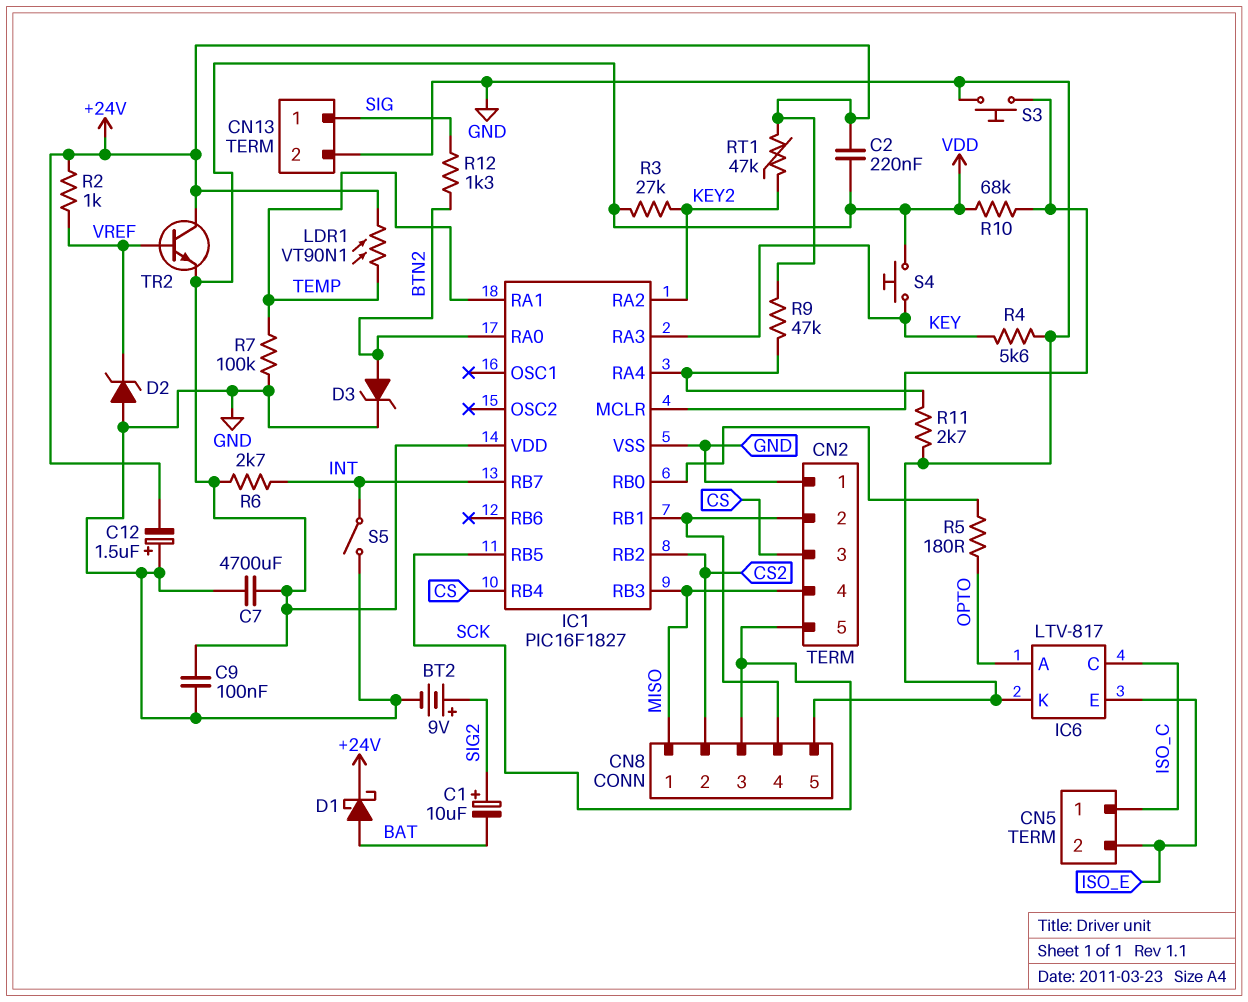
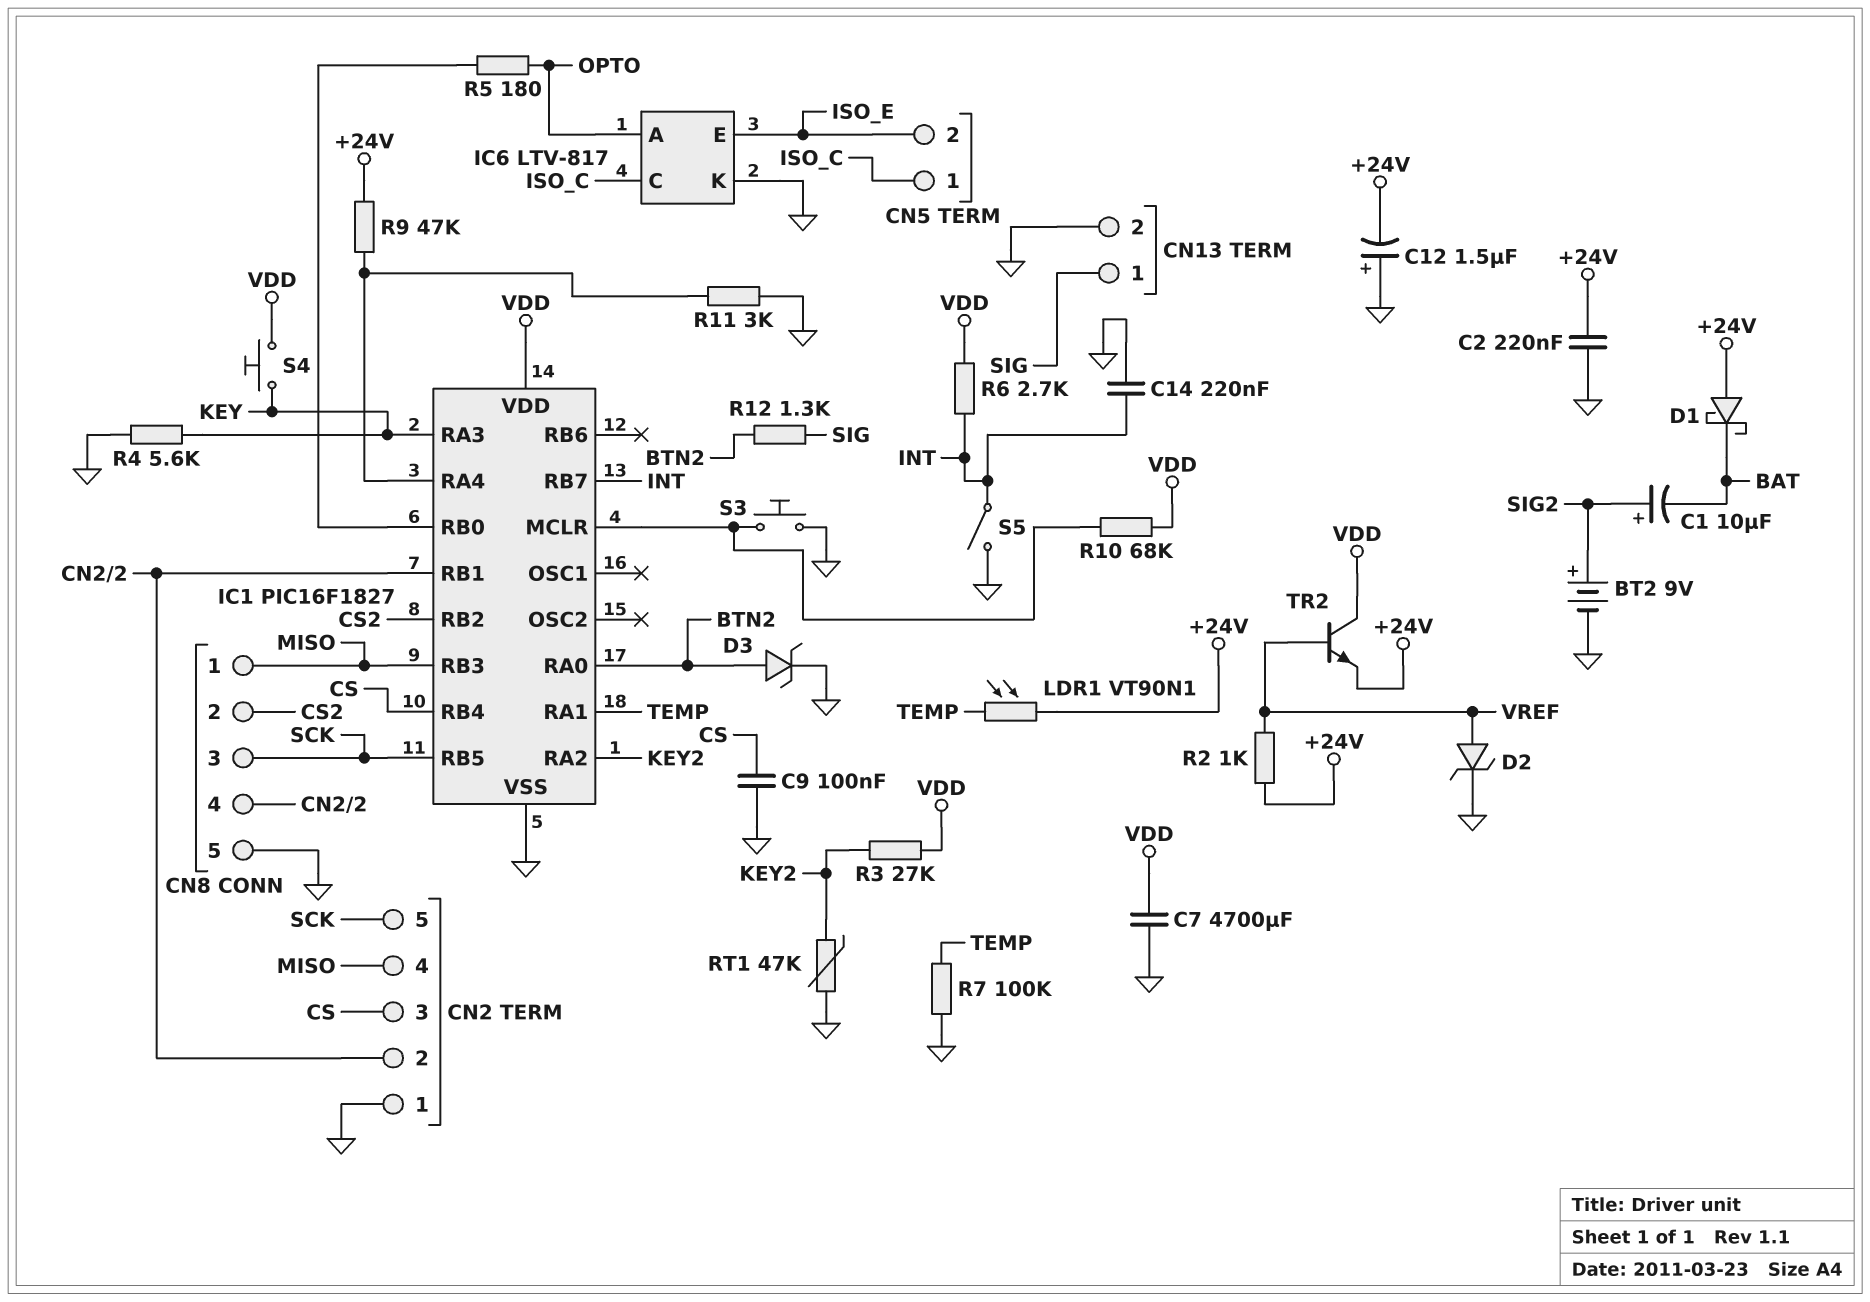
C2: 220nF (+24V, VDD) -> 220nF (+24V, GND)
C9: 100nF (GND, VDD) -> 100nF (CS, GND)
C14: none -> 220nF (GND, INT)
D1: schottky (A BAT, K +24V) -> schottky (A +24V, K BAT)
D2: zener (A GND, K VREF) -> zener (A VREF, K GND)
R11: 2.7k (GND, IC1/RA4) -> 3k (GND, IC1/RA4)
RT1: 47k (+24V, KEY2) -> 47k (GND, KEY2)
TR2: NPN (B VREF, C +24V, E VDD) -> NPN (B VREF, C VDD, E +24V)

